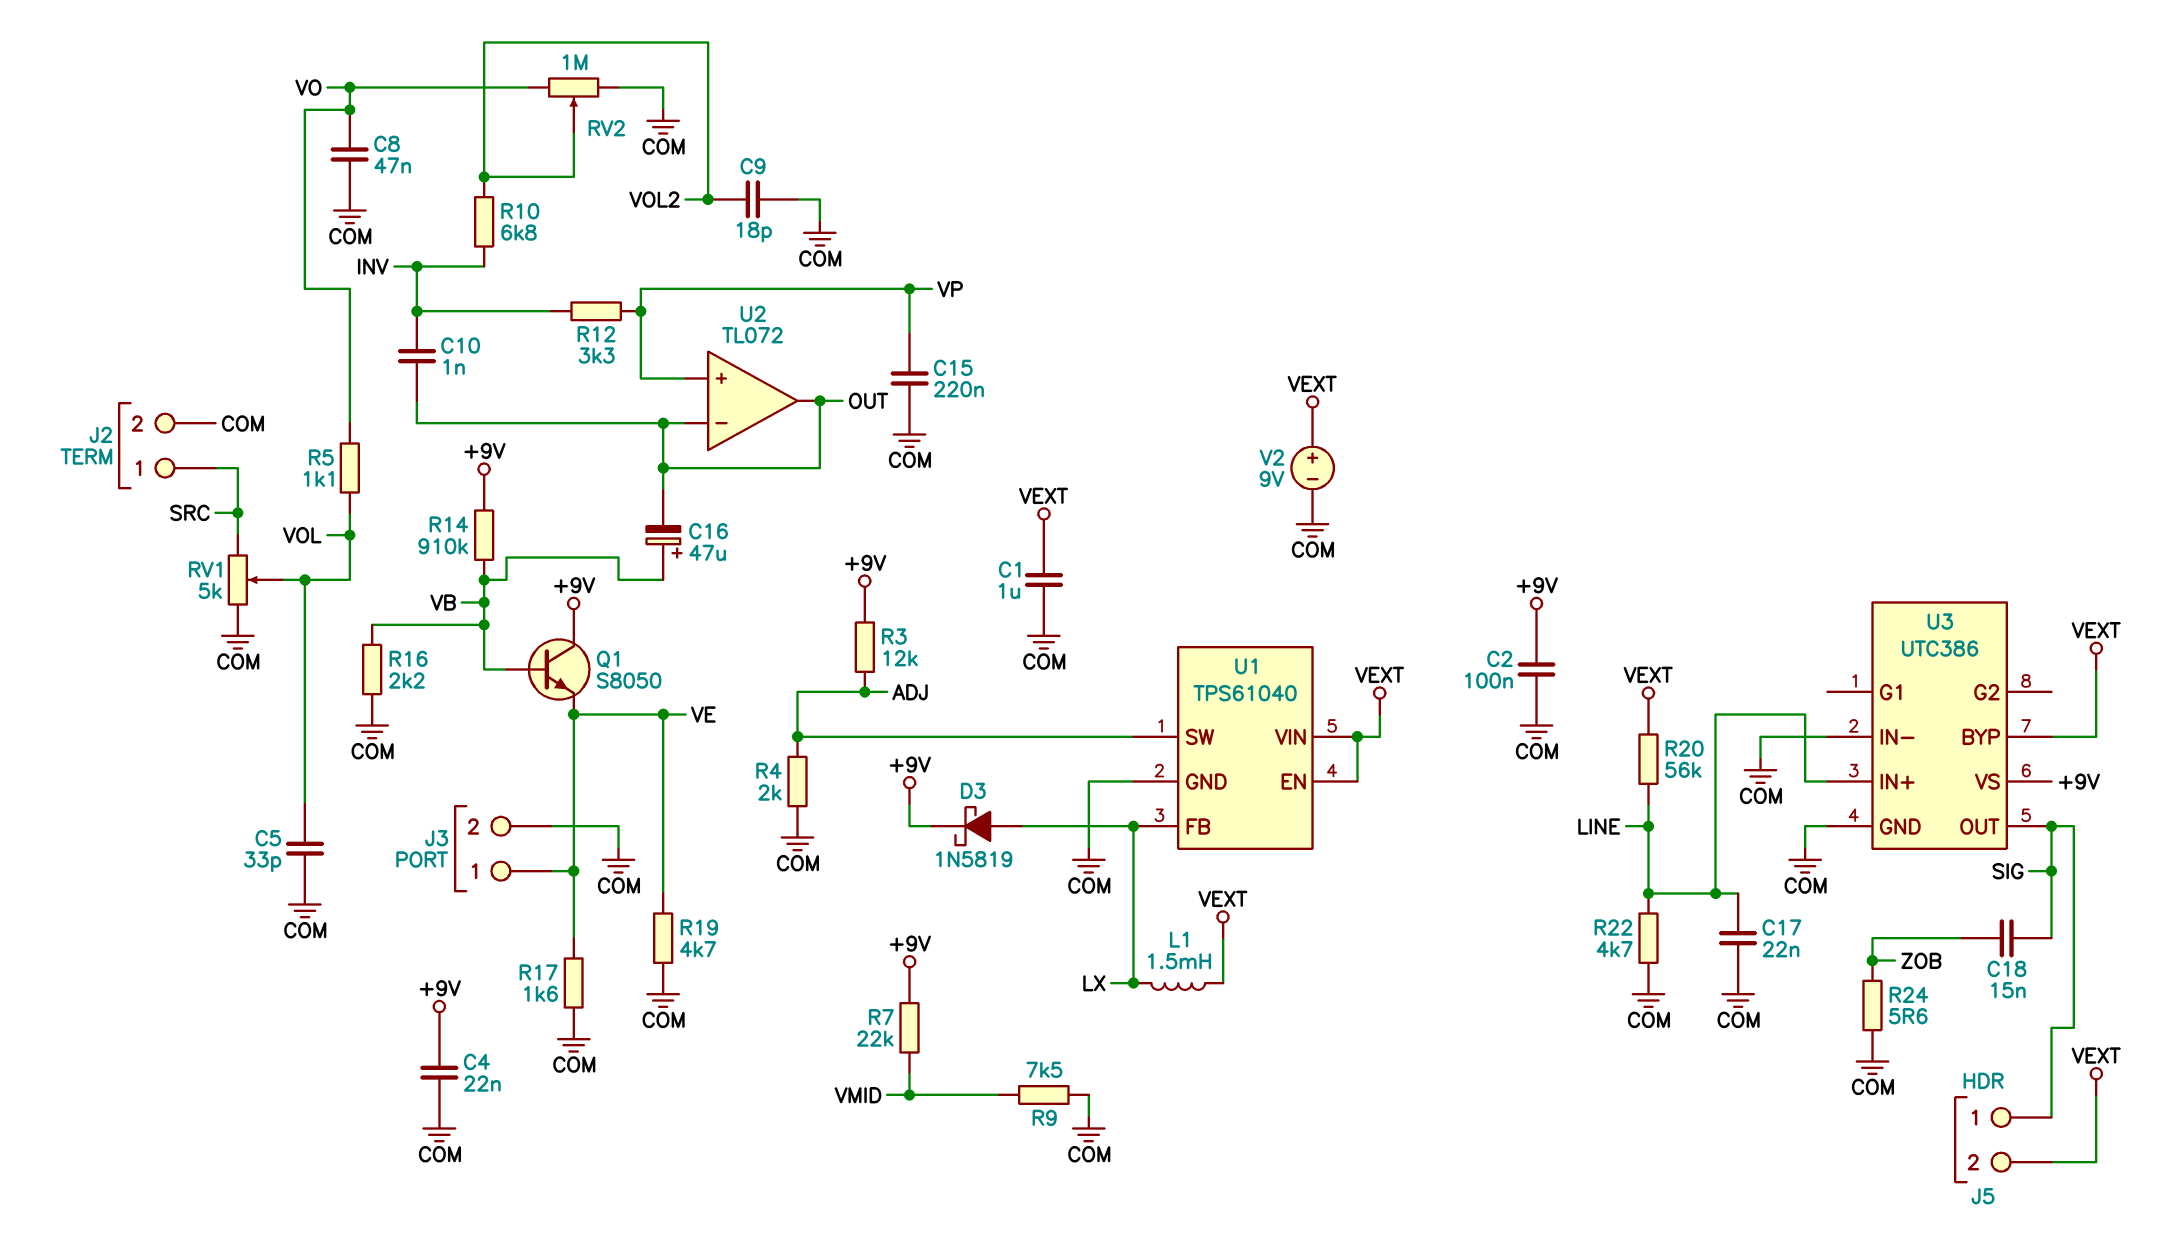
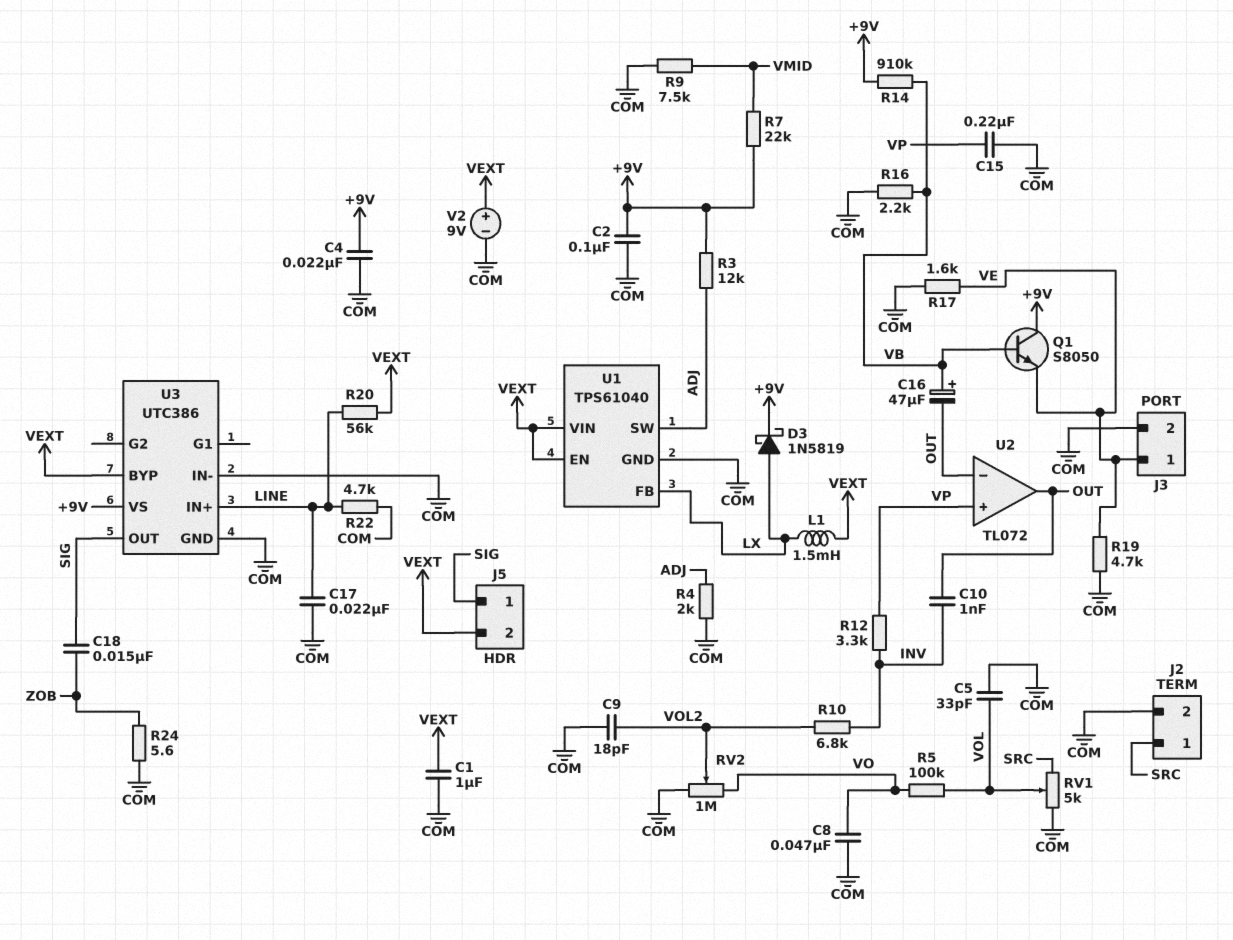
R5: 1.1k (VO, VOL) -> 100k (VO, VOL)

